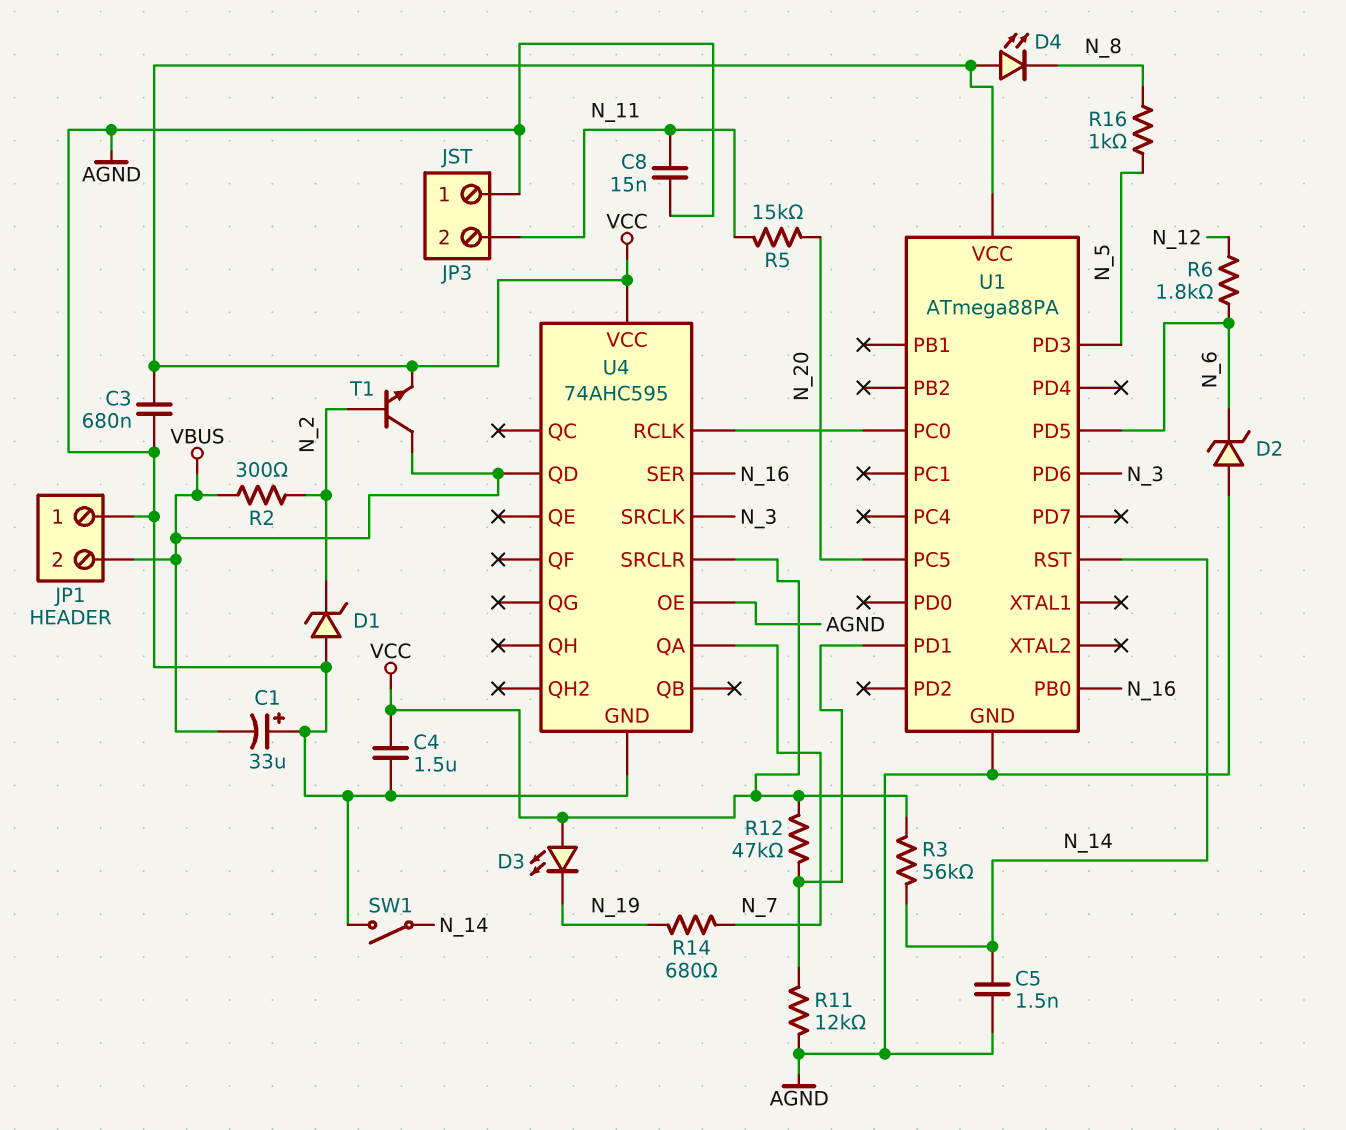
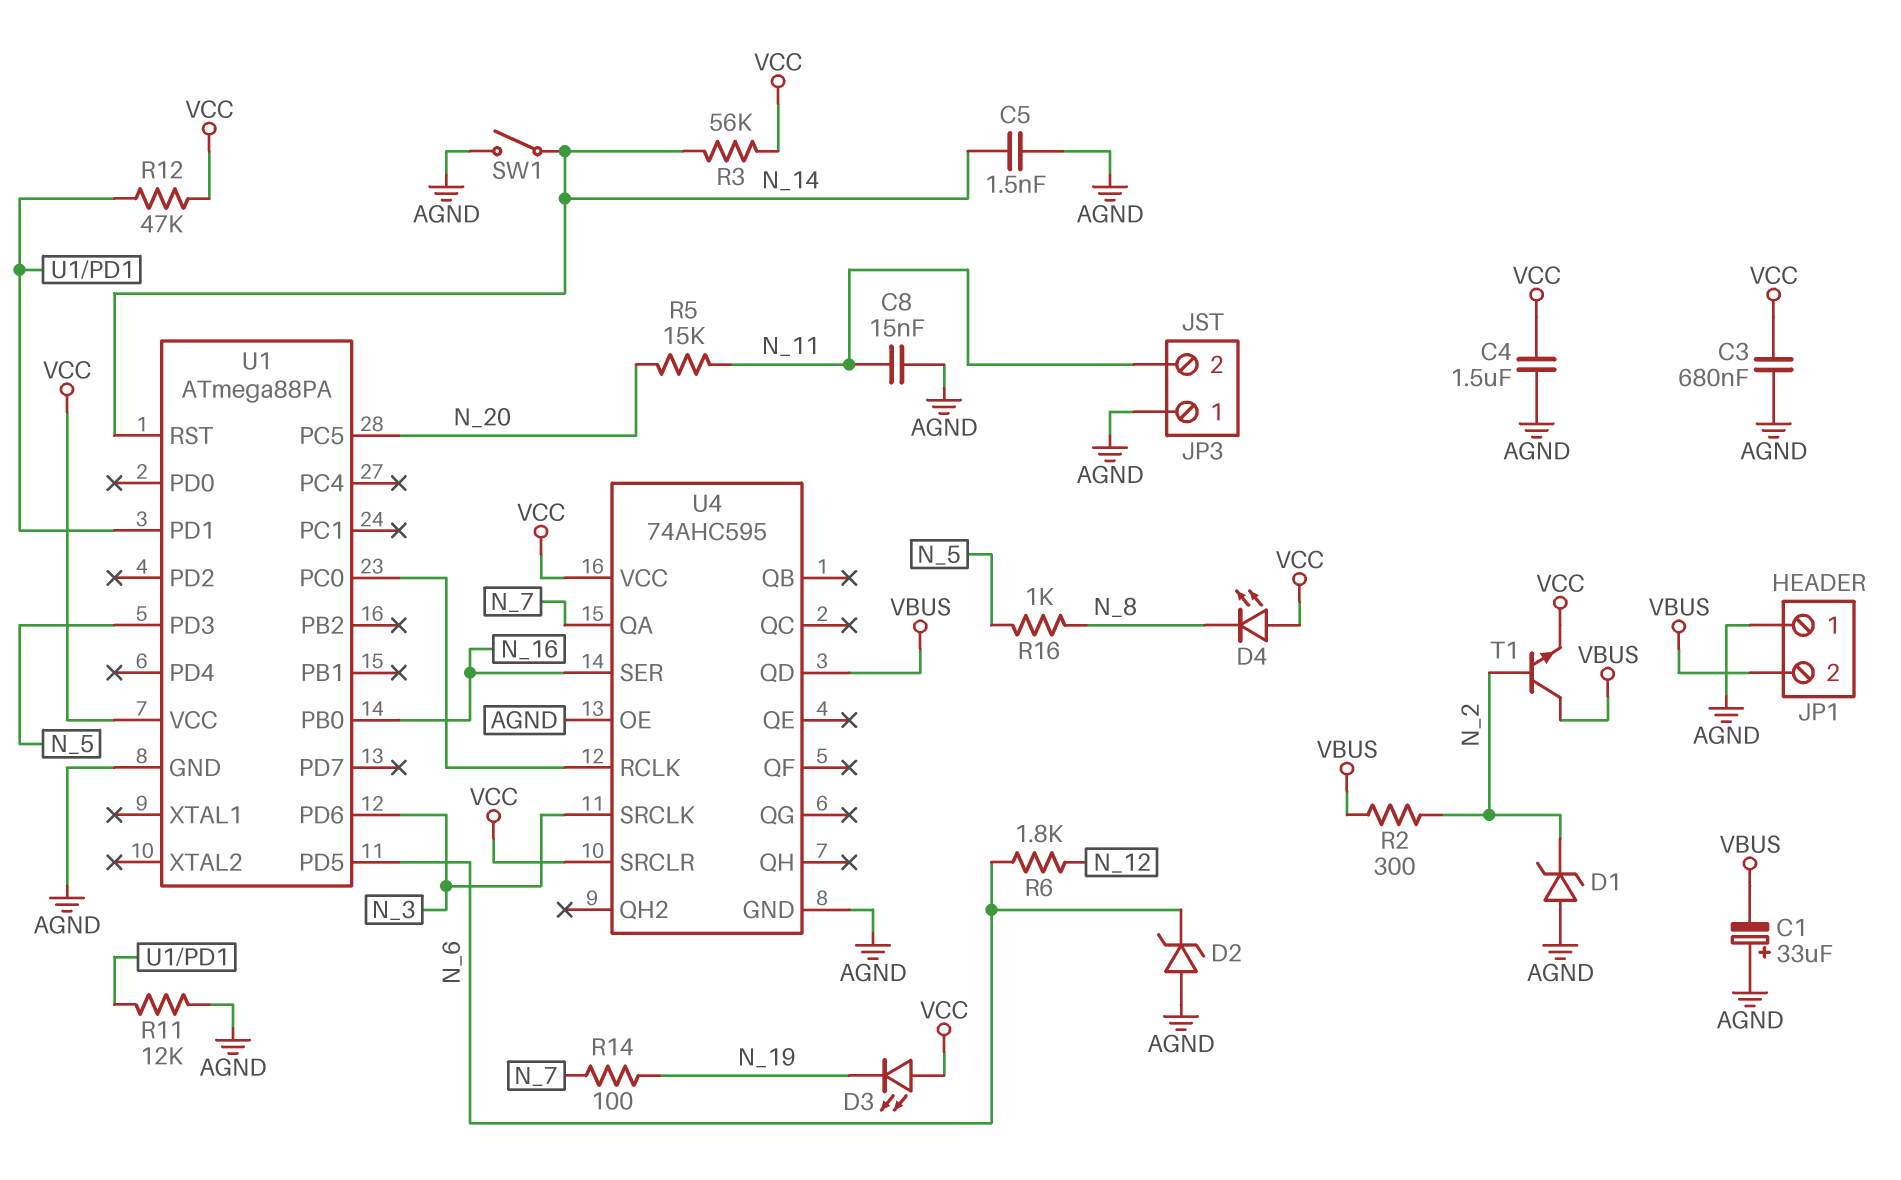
R14: 680 (N_7, N_19) -> 100 (N_7, N_19)

